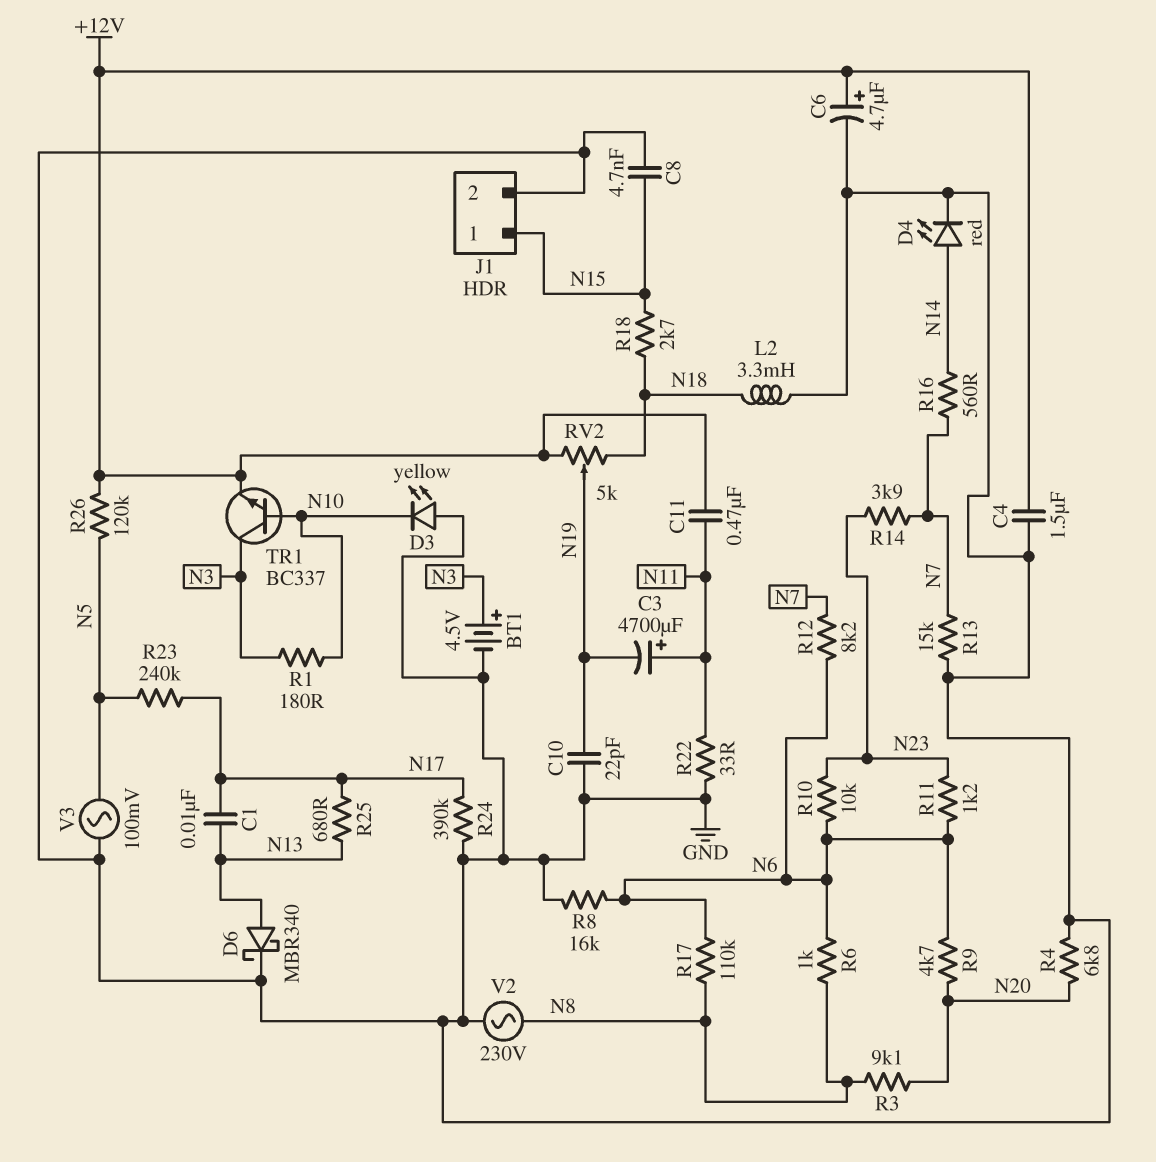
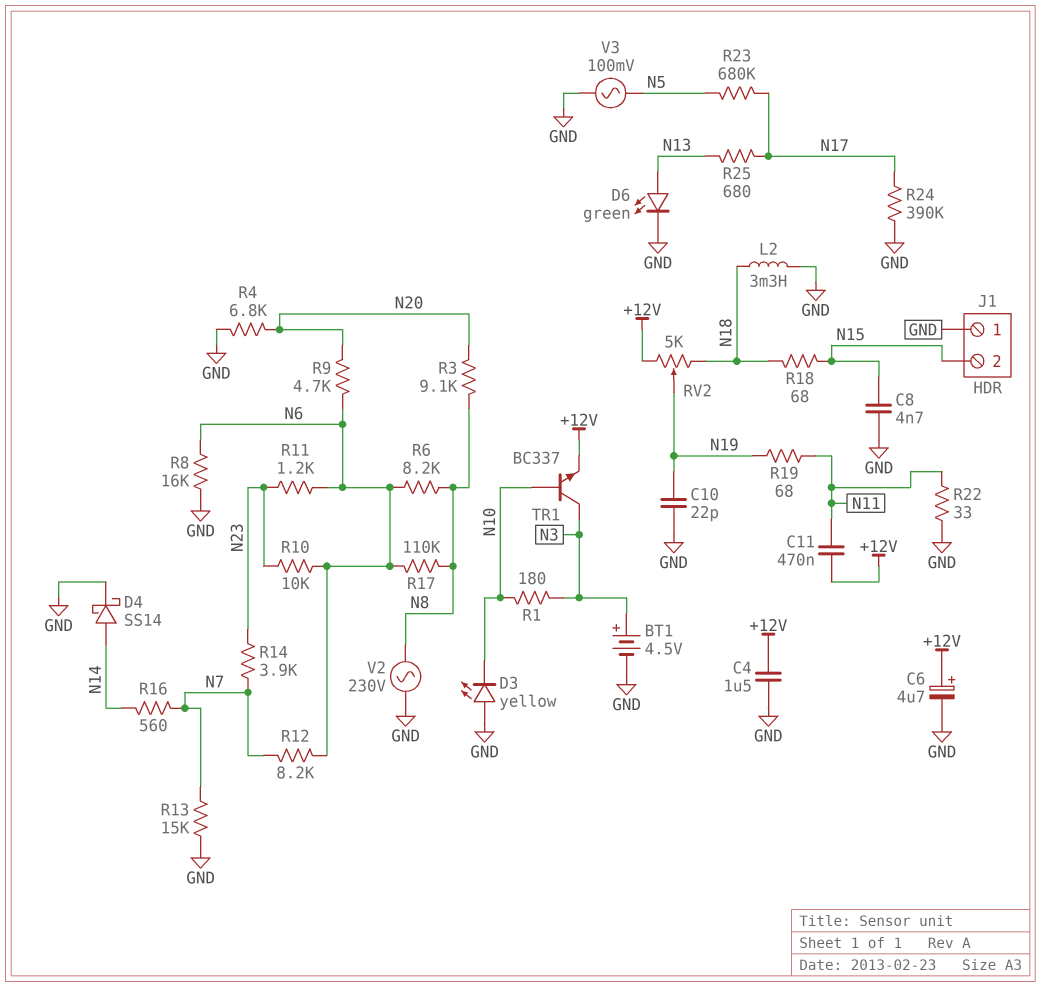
C1: 10nF (N13, N17) -> none
C3: 4700uF (plus N11, minus N19) -> none
D4: LED red (A N14, K GND) -> schottky SS14 (A N14, K GND)
D6: schottky MBR340 (A N13, K GND) -> LED green (A N13, K GND)
J1 pin 1: N15 -> GND
J1 pin 2: GND -> N15
R6: 1k (N6, N8) -> 8.2k (N6, N8)
R18: 2.7k (N15, N18) -> 68 (N15, N18)
R19: none -> 68 (N11, N19)
R23: 240k (N5, N17) -> 680k (N5, N17)
R26: 120k (+12V, N5) -> none

